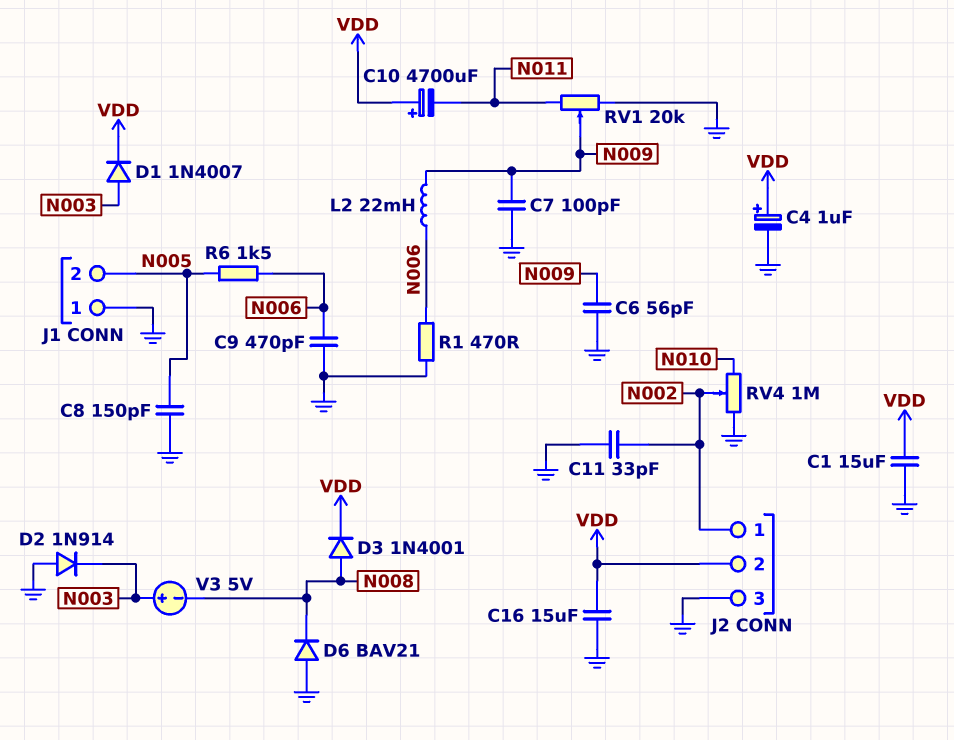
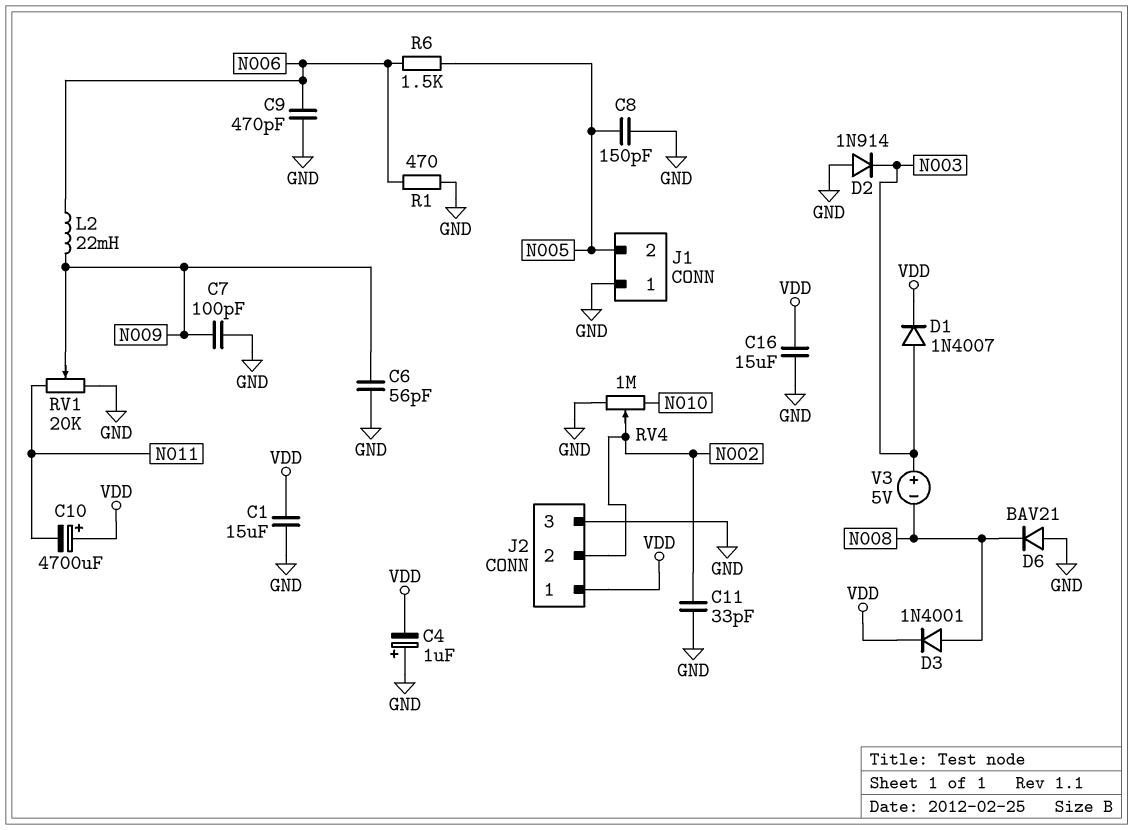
C4: 1uF (plus VDD, minus GND) -> 1uF (plus GND, minus VDD)
J2 pin 1: N002 -> VDD
J2 pin 2: VDD -> N002

